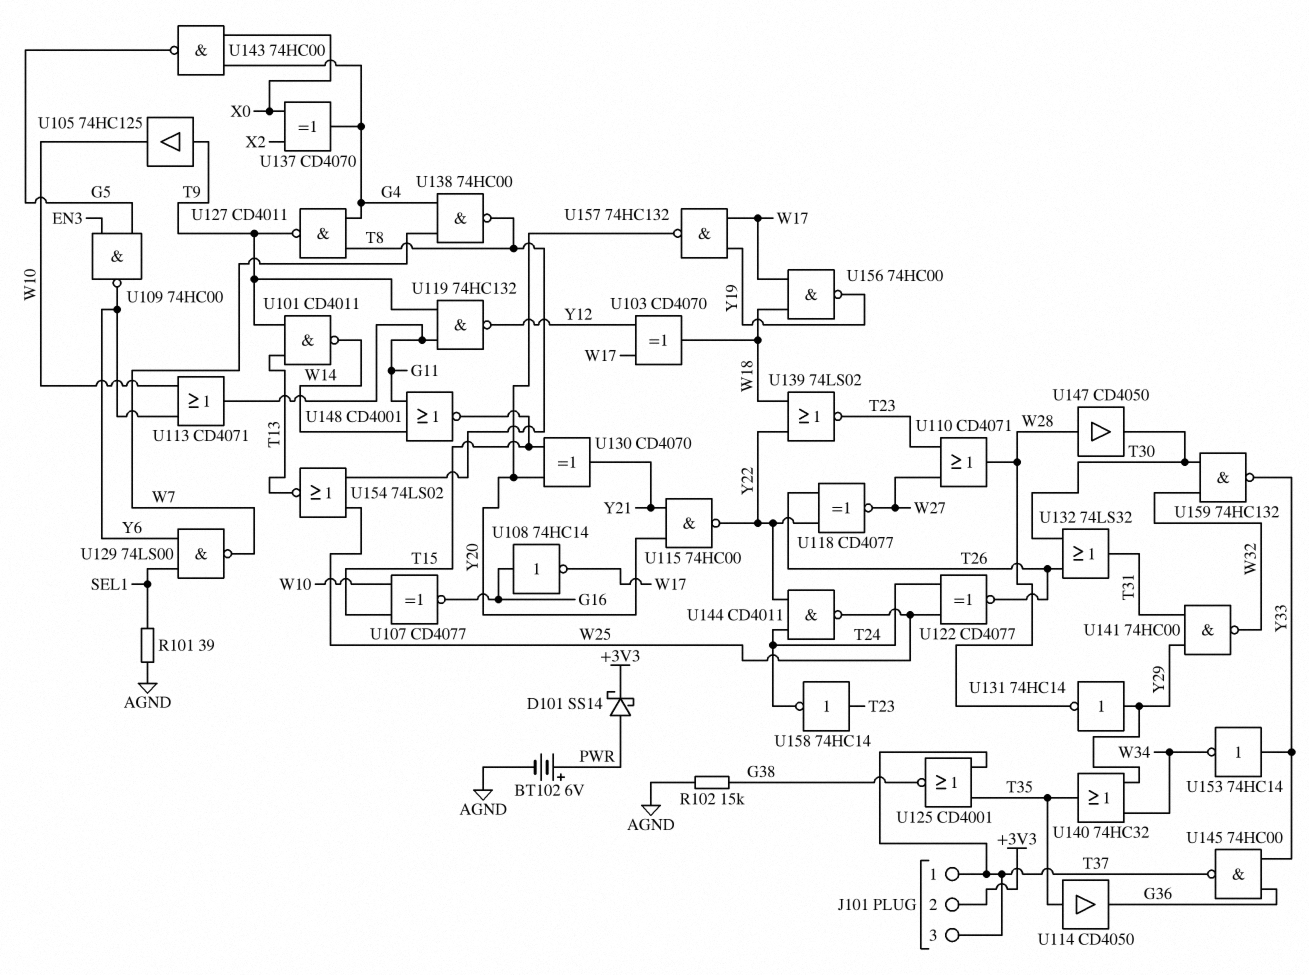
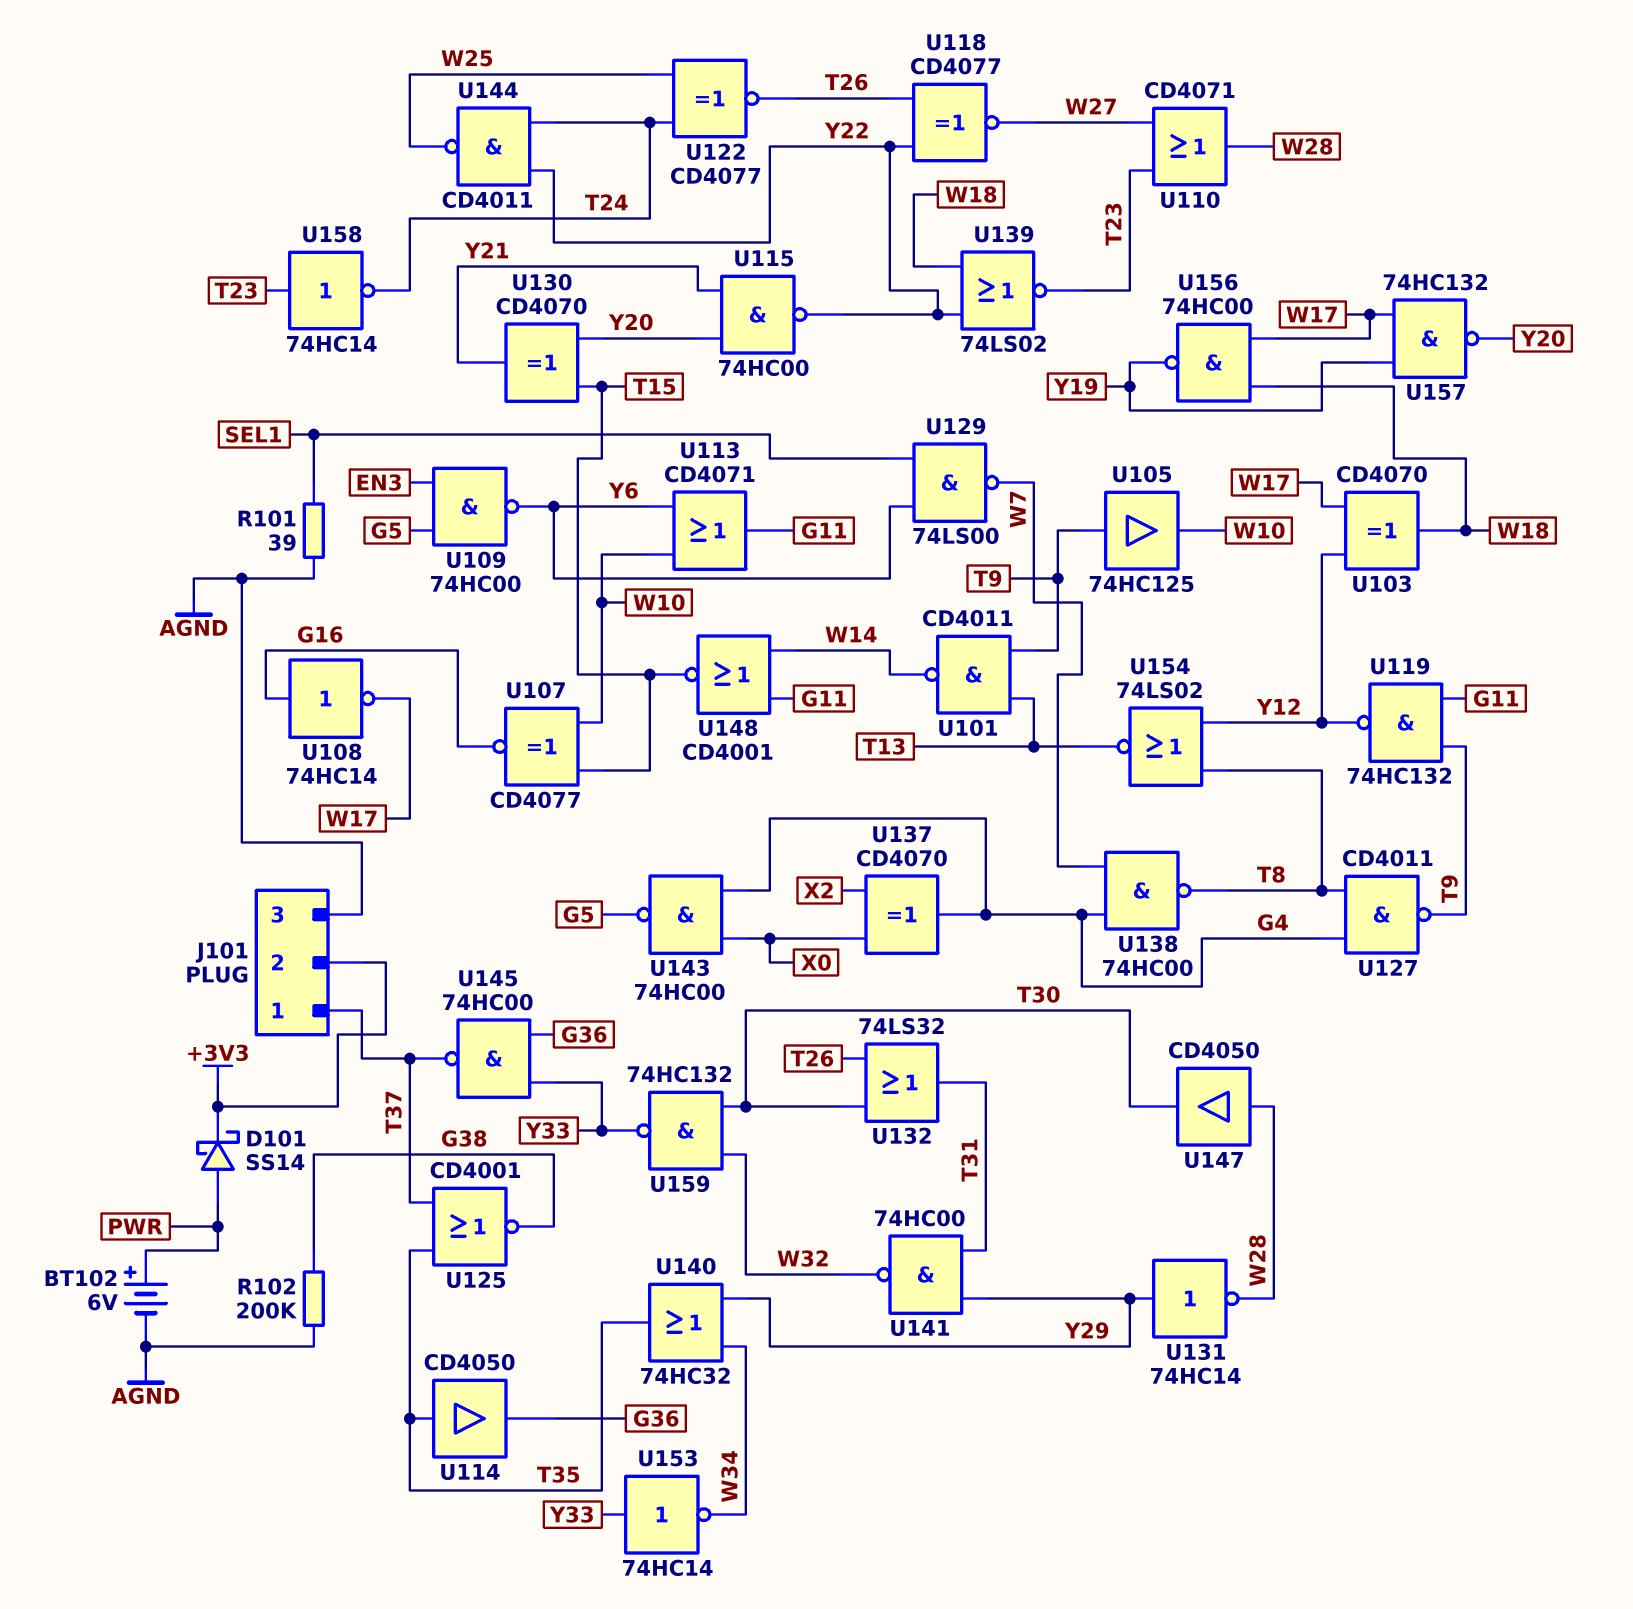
J101 pin 3: T37 -> AGND
R102: 15k (AGND, G38) -> 200k (AGND, G38)
U154: NOR 74LS02 (in T8, in W25, out T13) -> NOR 74LS02 (in T8, in Y12, out T13)

